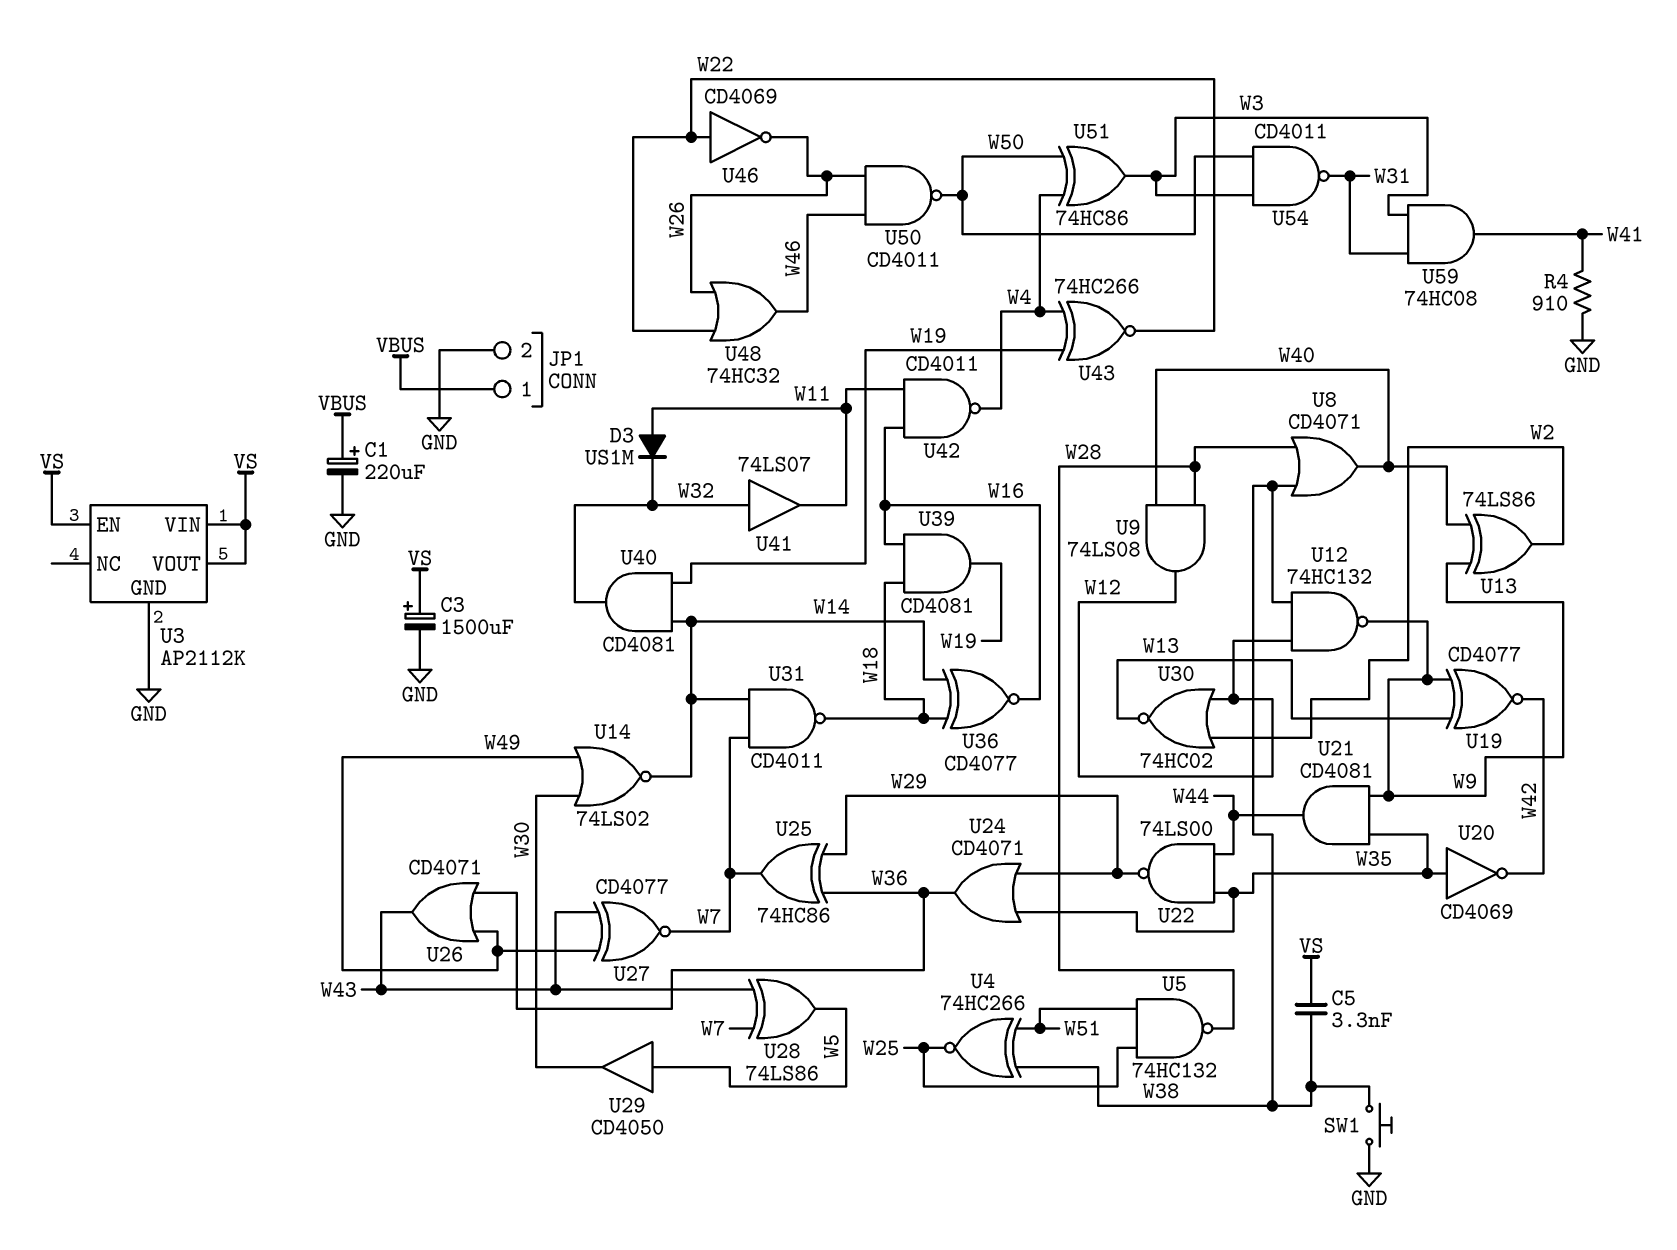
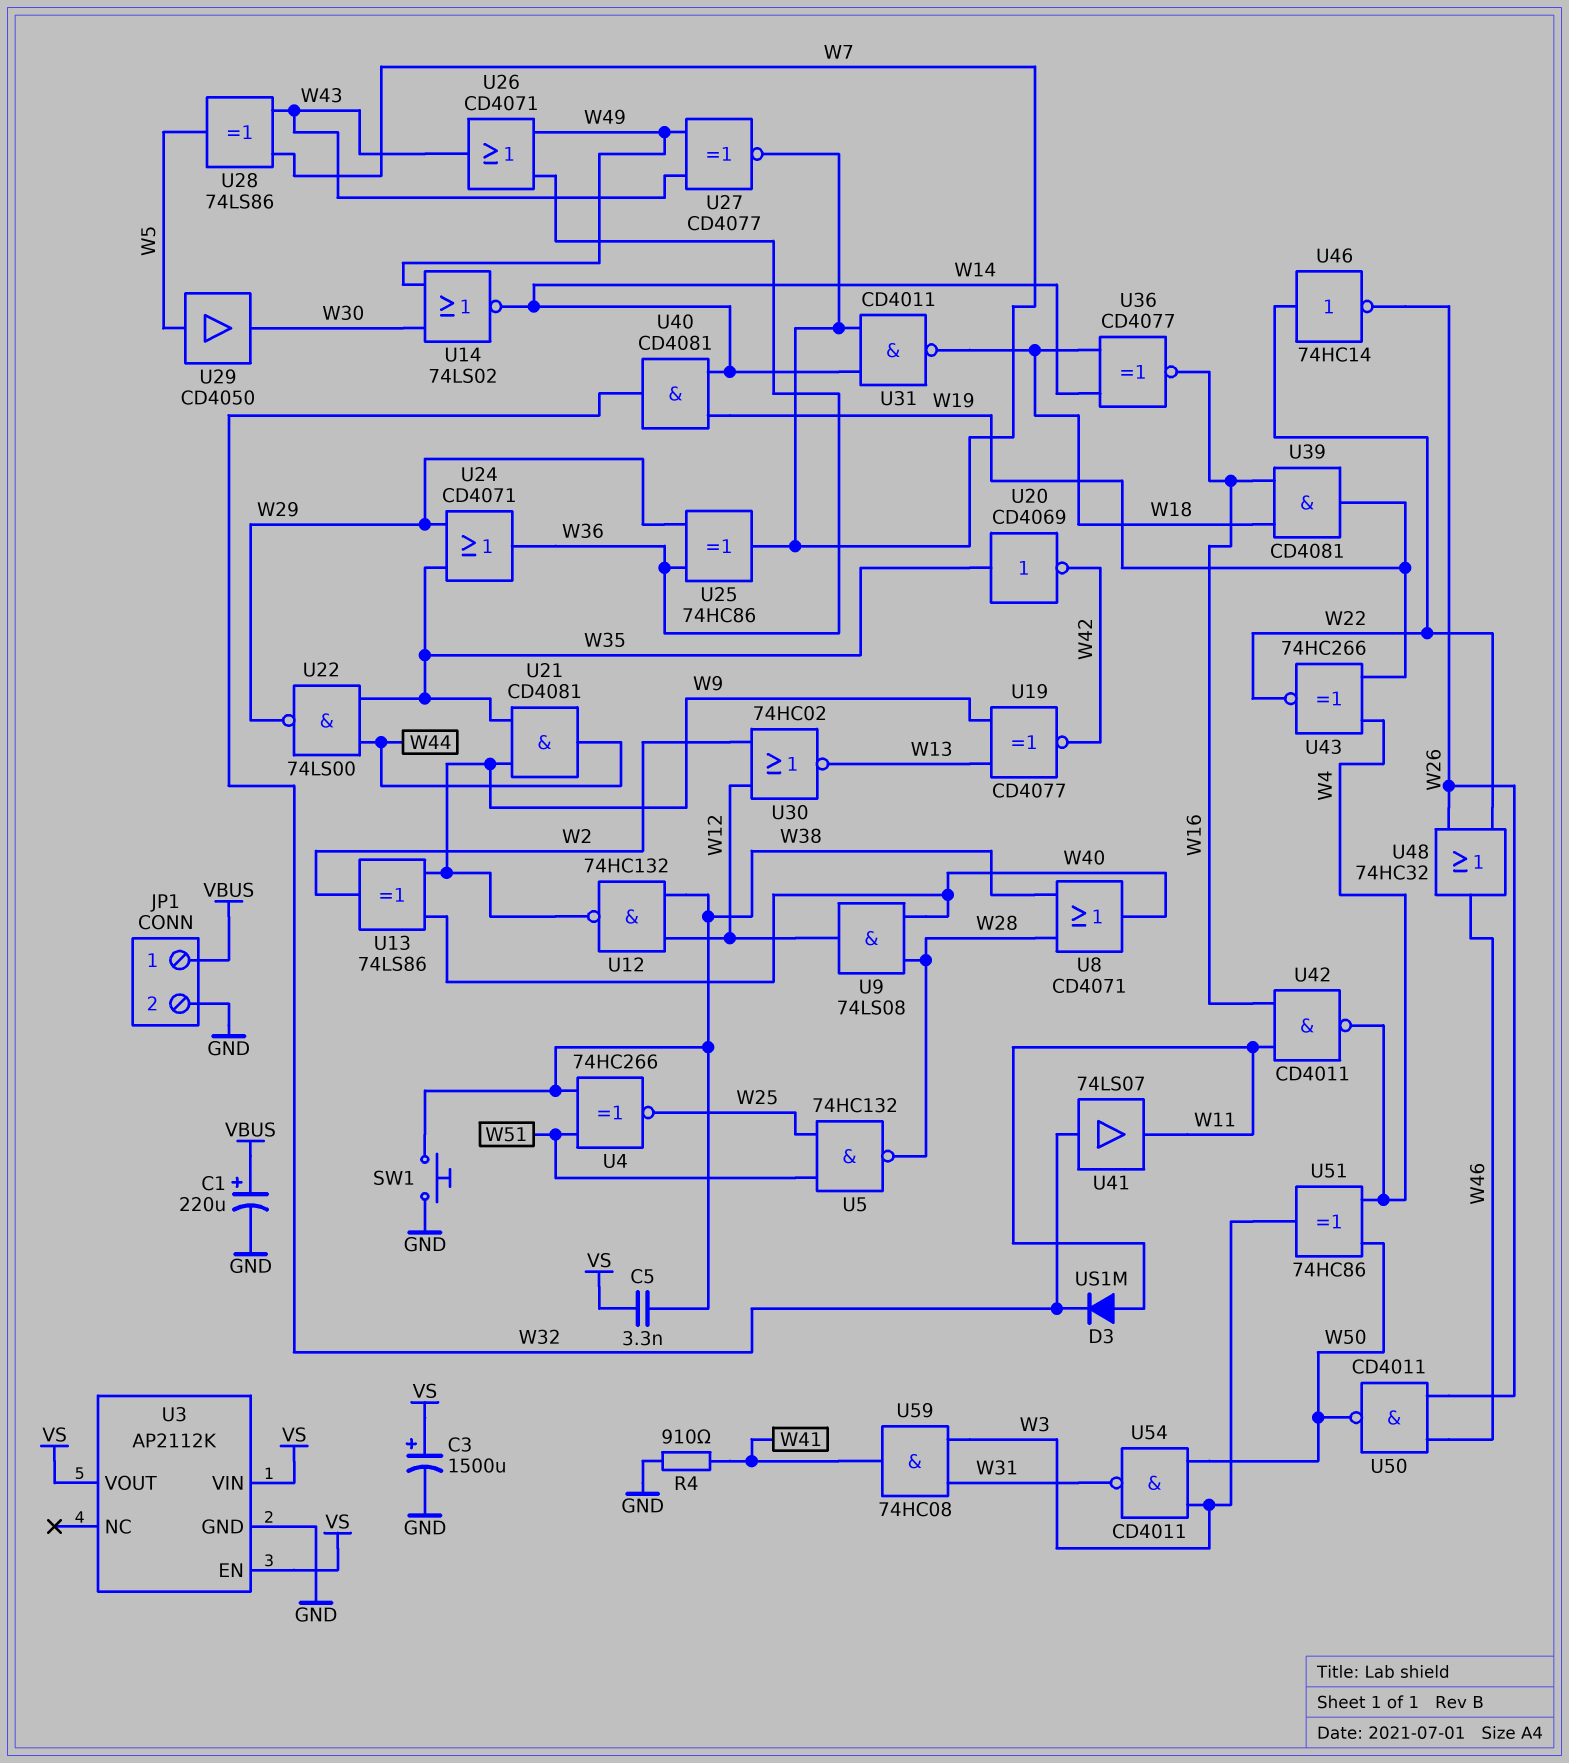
U46: NOT CD4069 (in W22, out W26) -> NOT 74HC14 (in W22, out W26)

